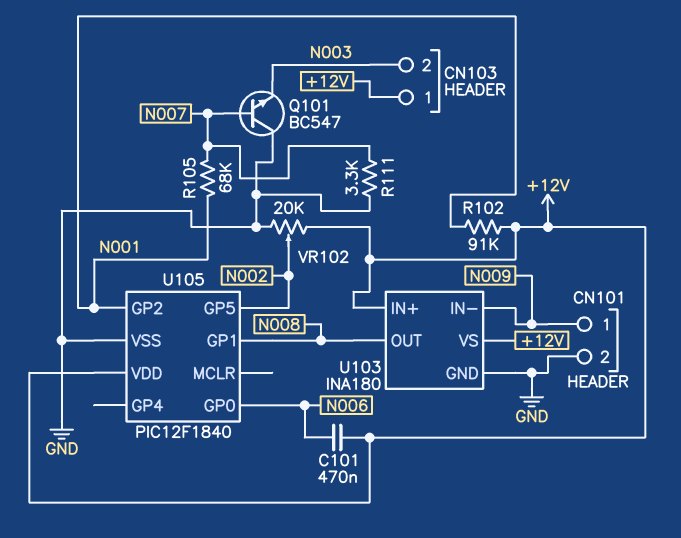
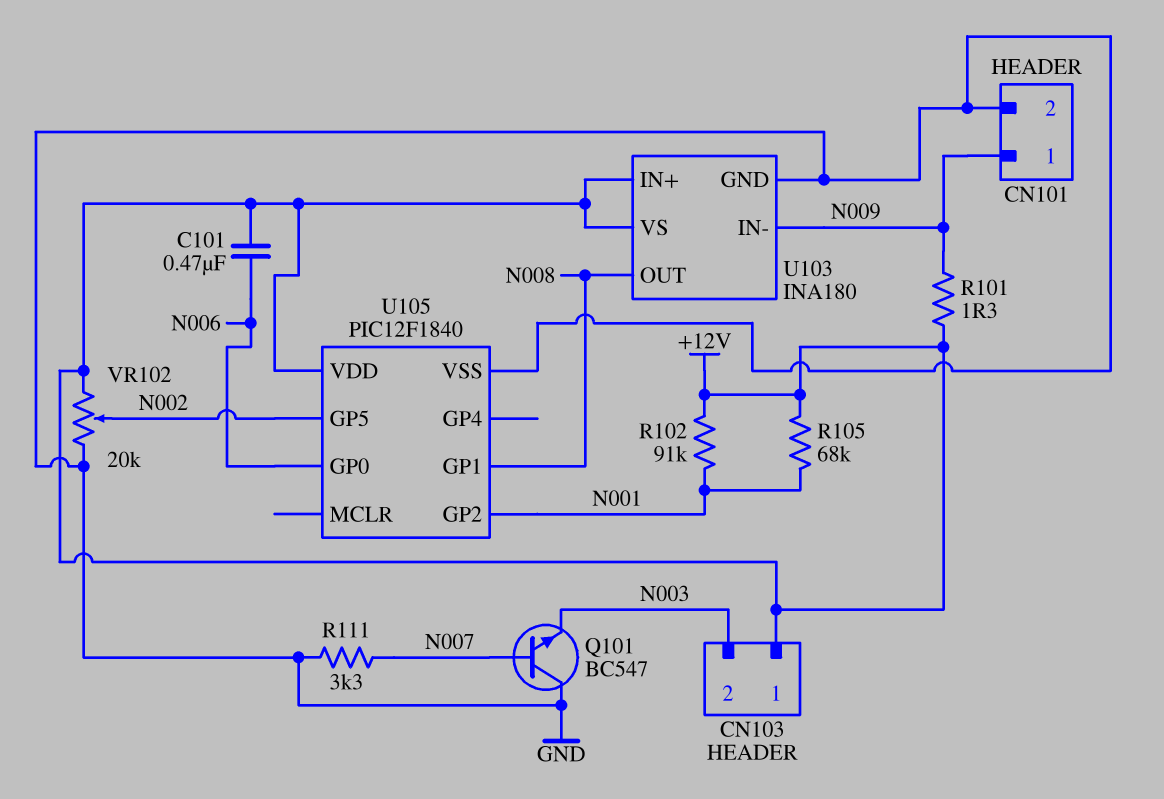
R101: none -> 1.3 (+12V, N009)
R105: 68k (N001, N007) -> 68k (+12V, N001)

